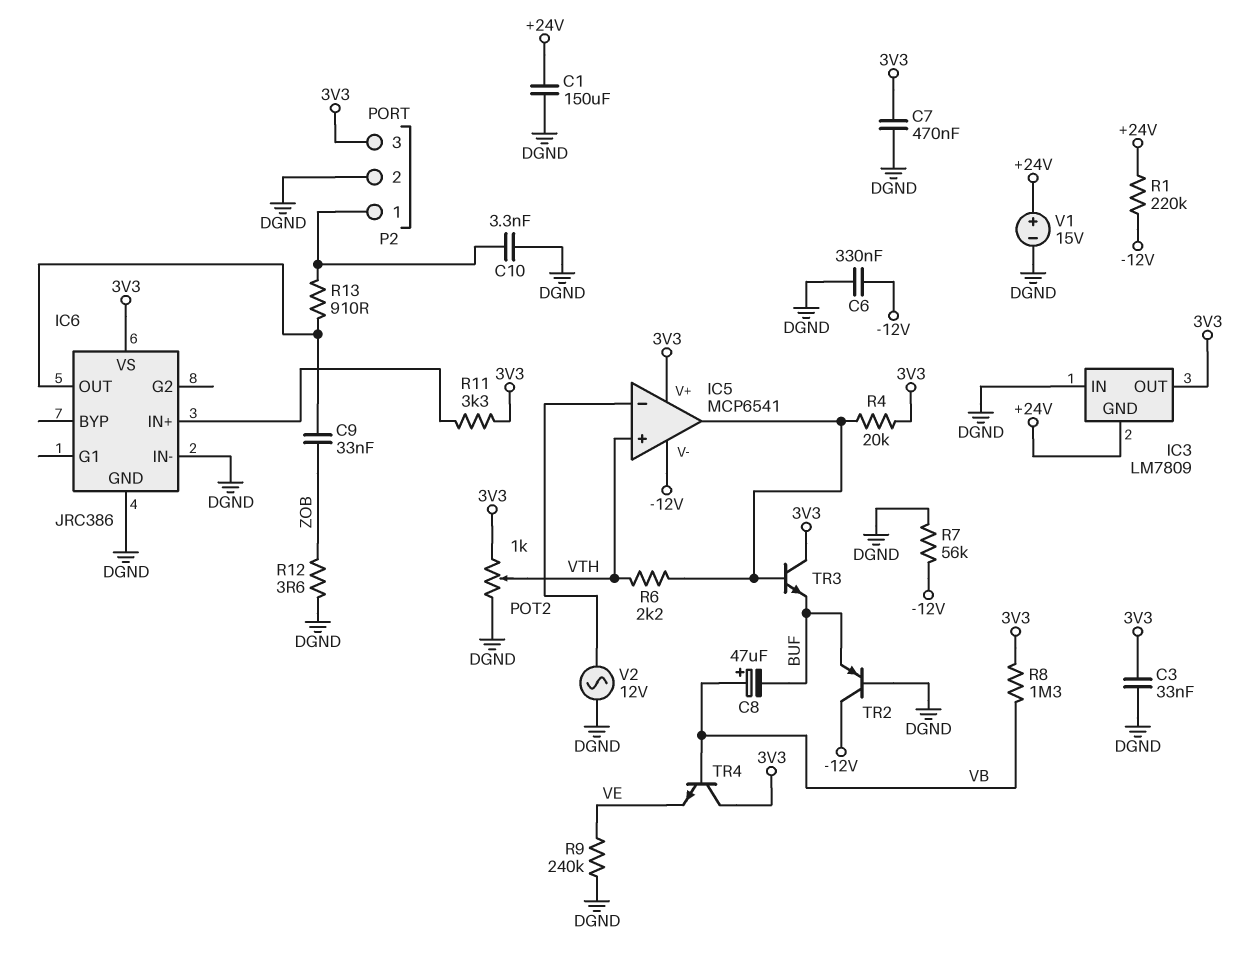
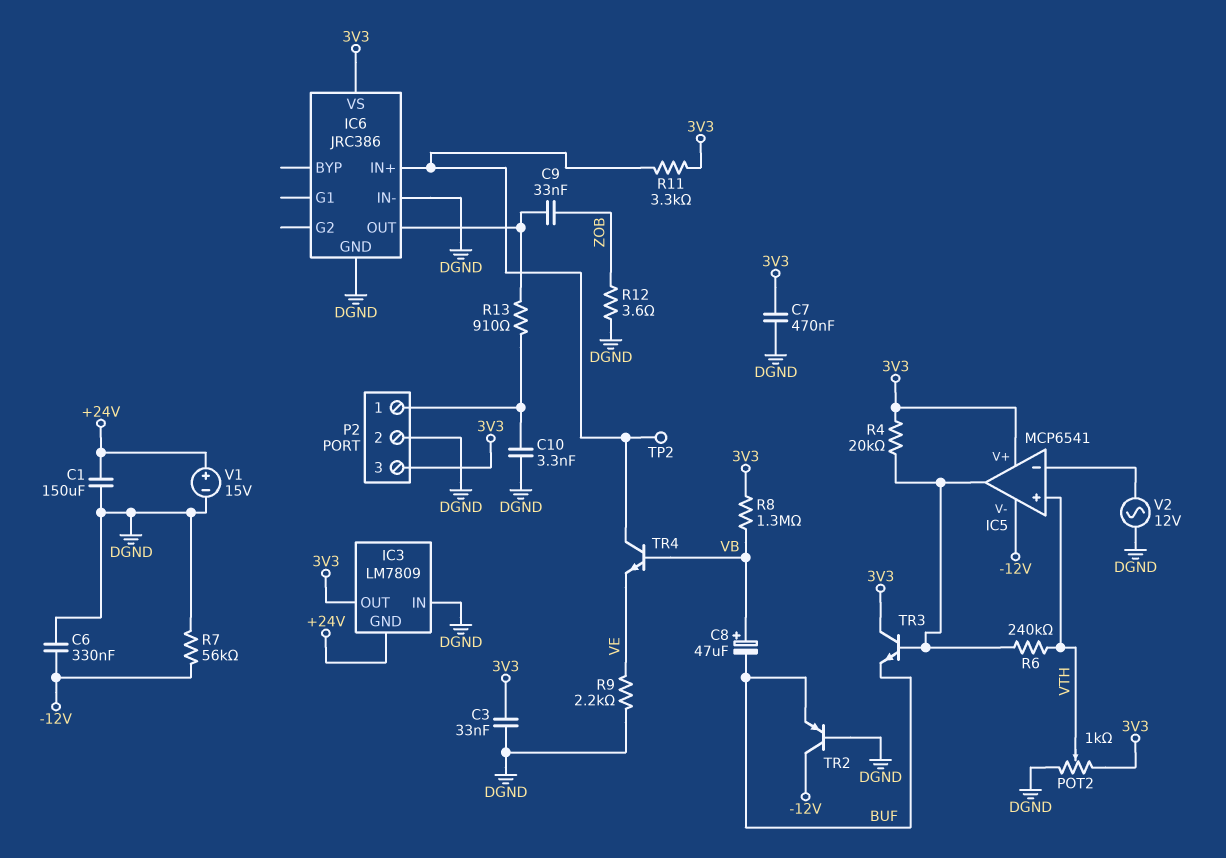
R1: 220k (+24V, -12V) -> none
R6: 2.2k (IC5/out, VTH) -> 240k (IC5/out, VTH)
R9: 240k (DGND, VE) -> 2.2k (DGND, VE)
TP2: none -> test point (IC6/IN+)
TR4: NPN (B VB, C 3V3, E VE) -> NPN (B VB, C IC6/IN+, E VE)

